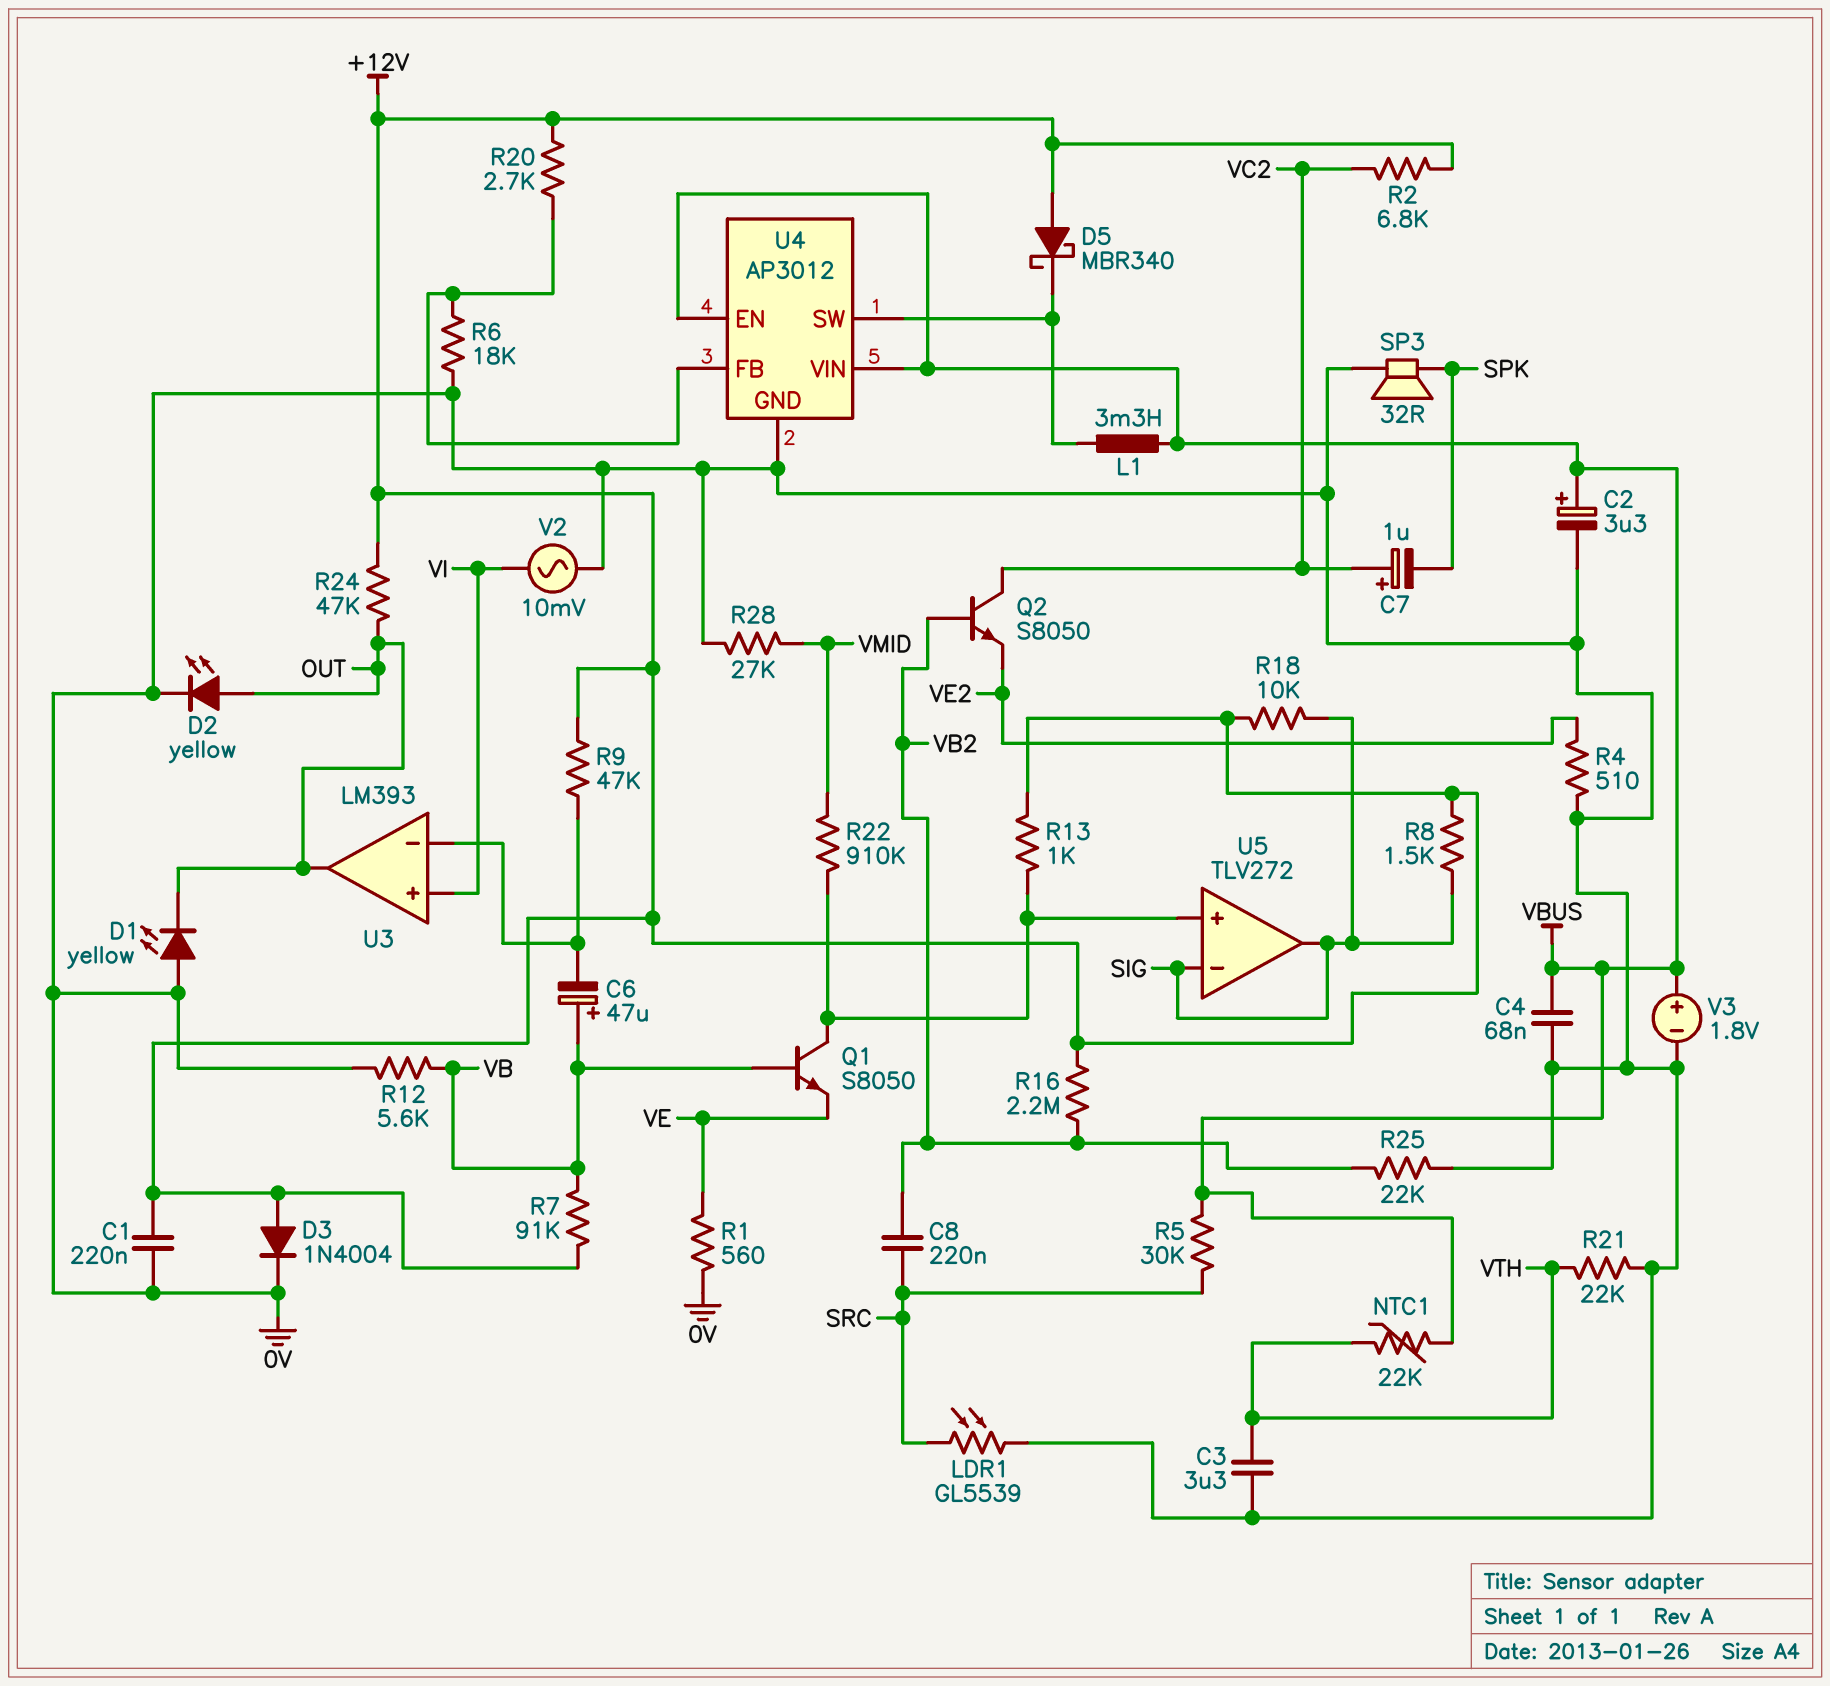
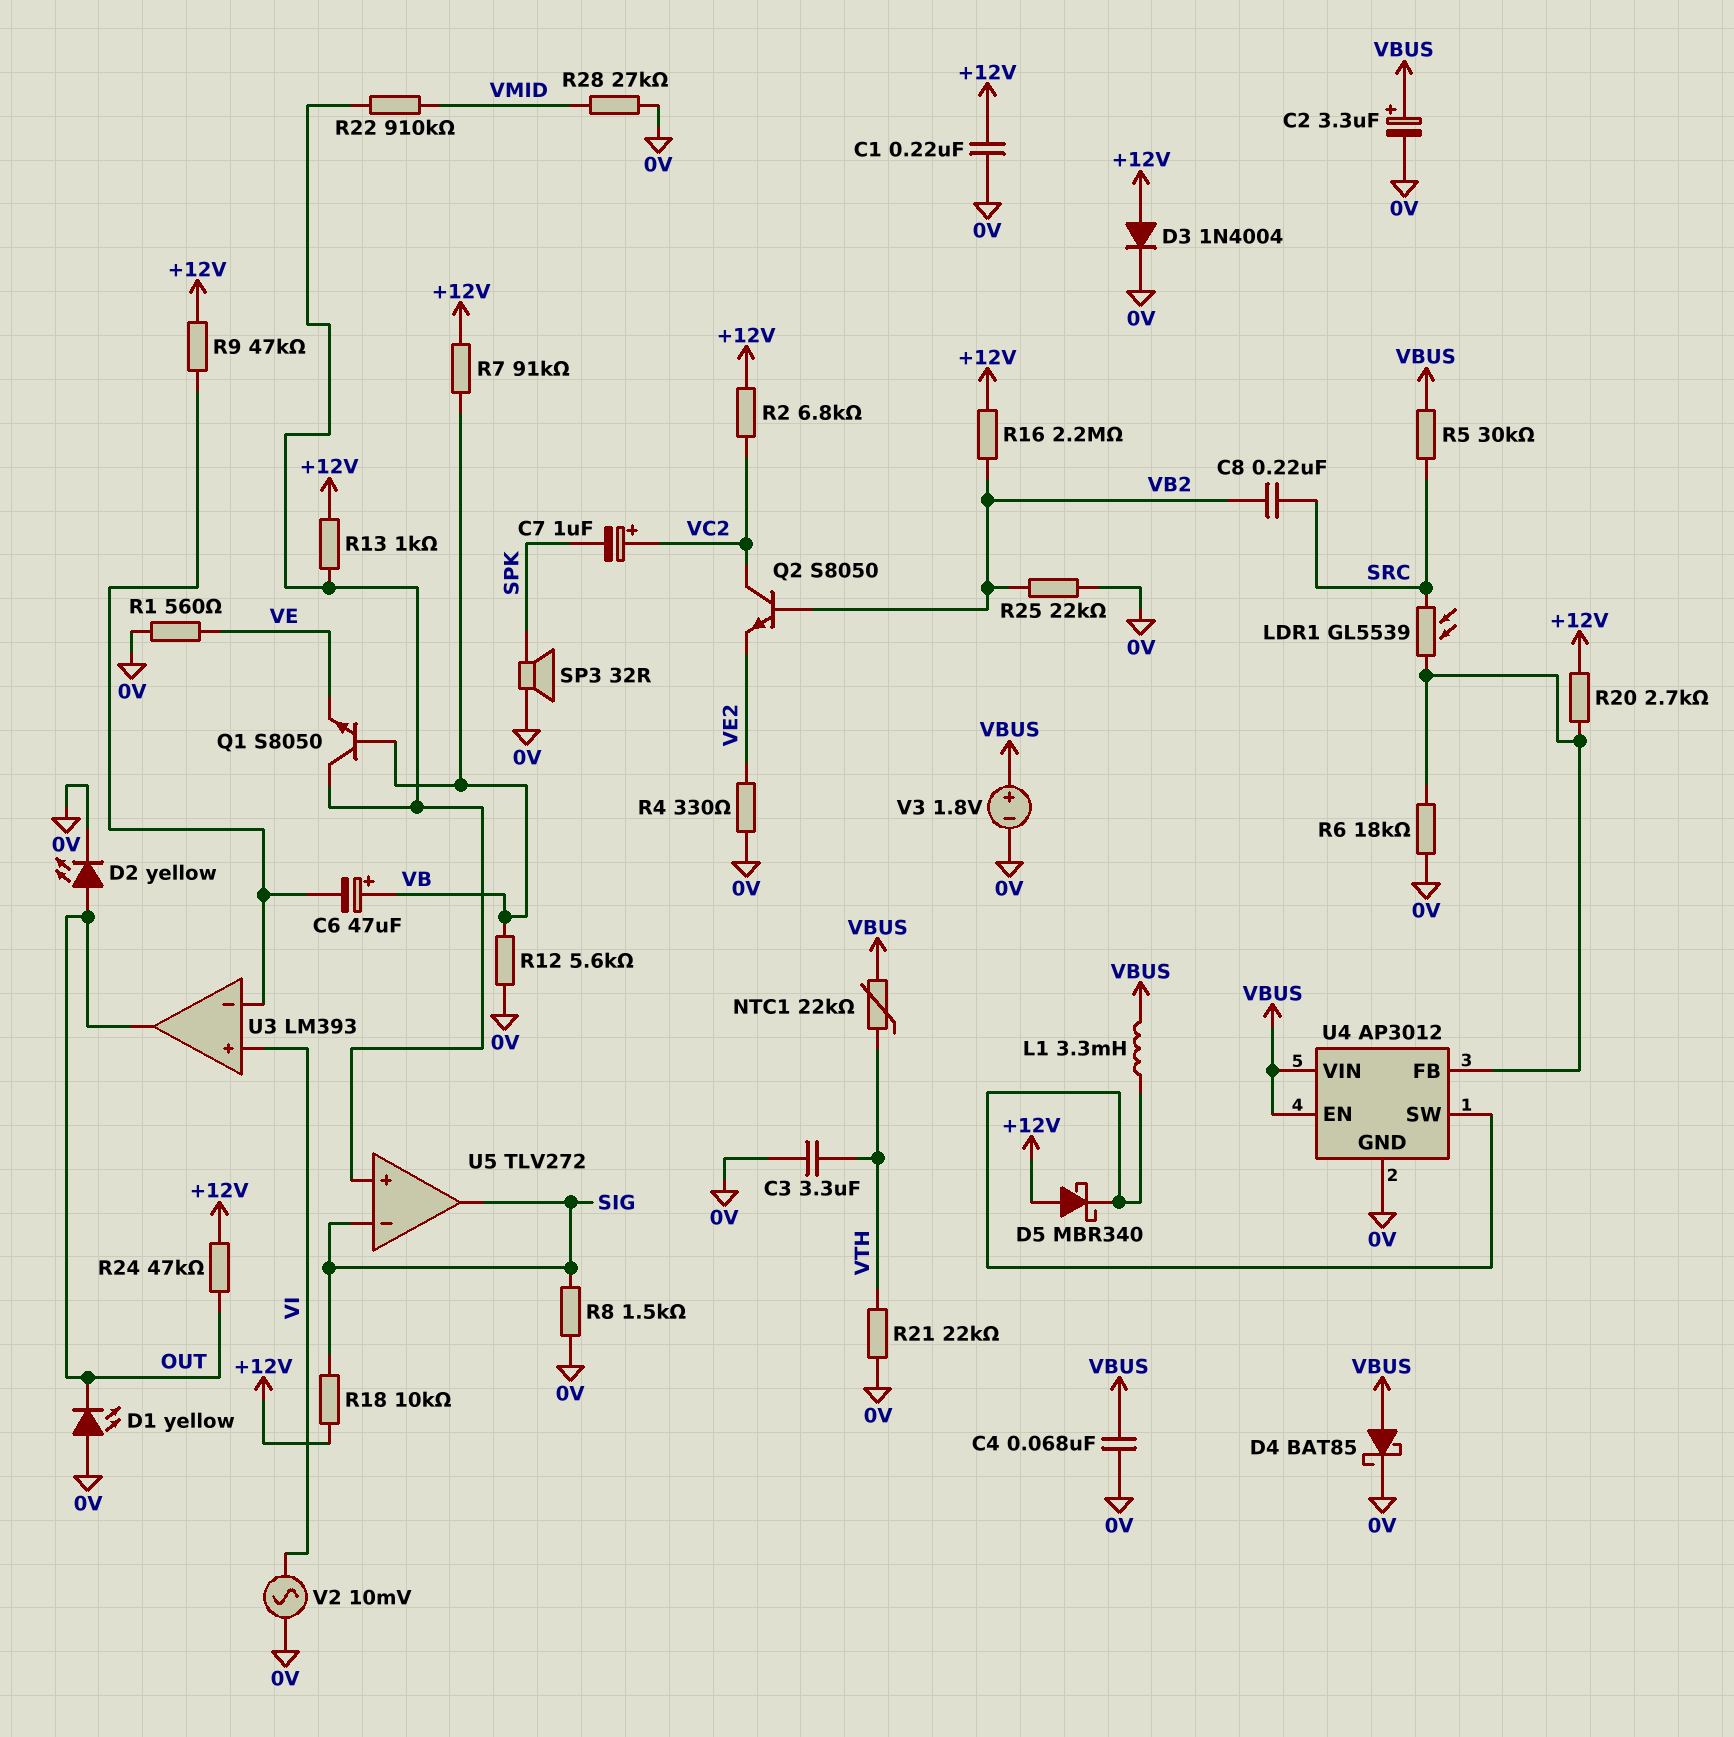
D4: none -> schottky BAT85 (A VBUS, K 0V)
LDR1: GL5539 (0V, SRC) -> GL5539 (SRC, U4/FB)
R4: 510 (0V, VE2) -> 330 (0V, VE2)
R8: 1.5k (+12V, SIG) -> 1.5k (0V, SIG)

